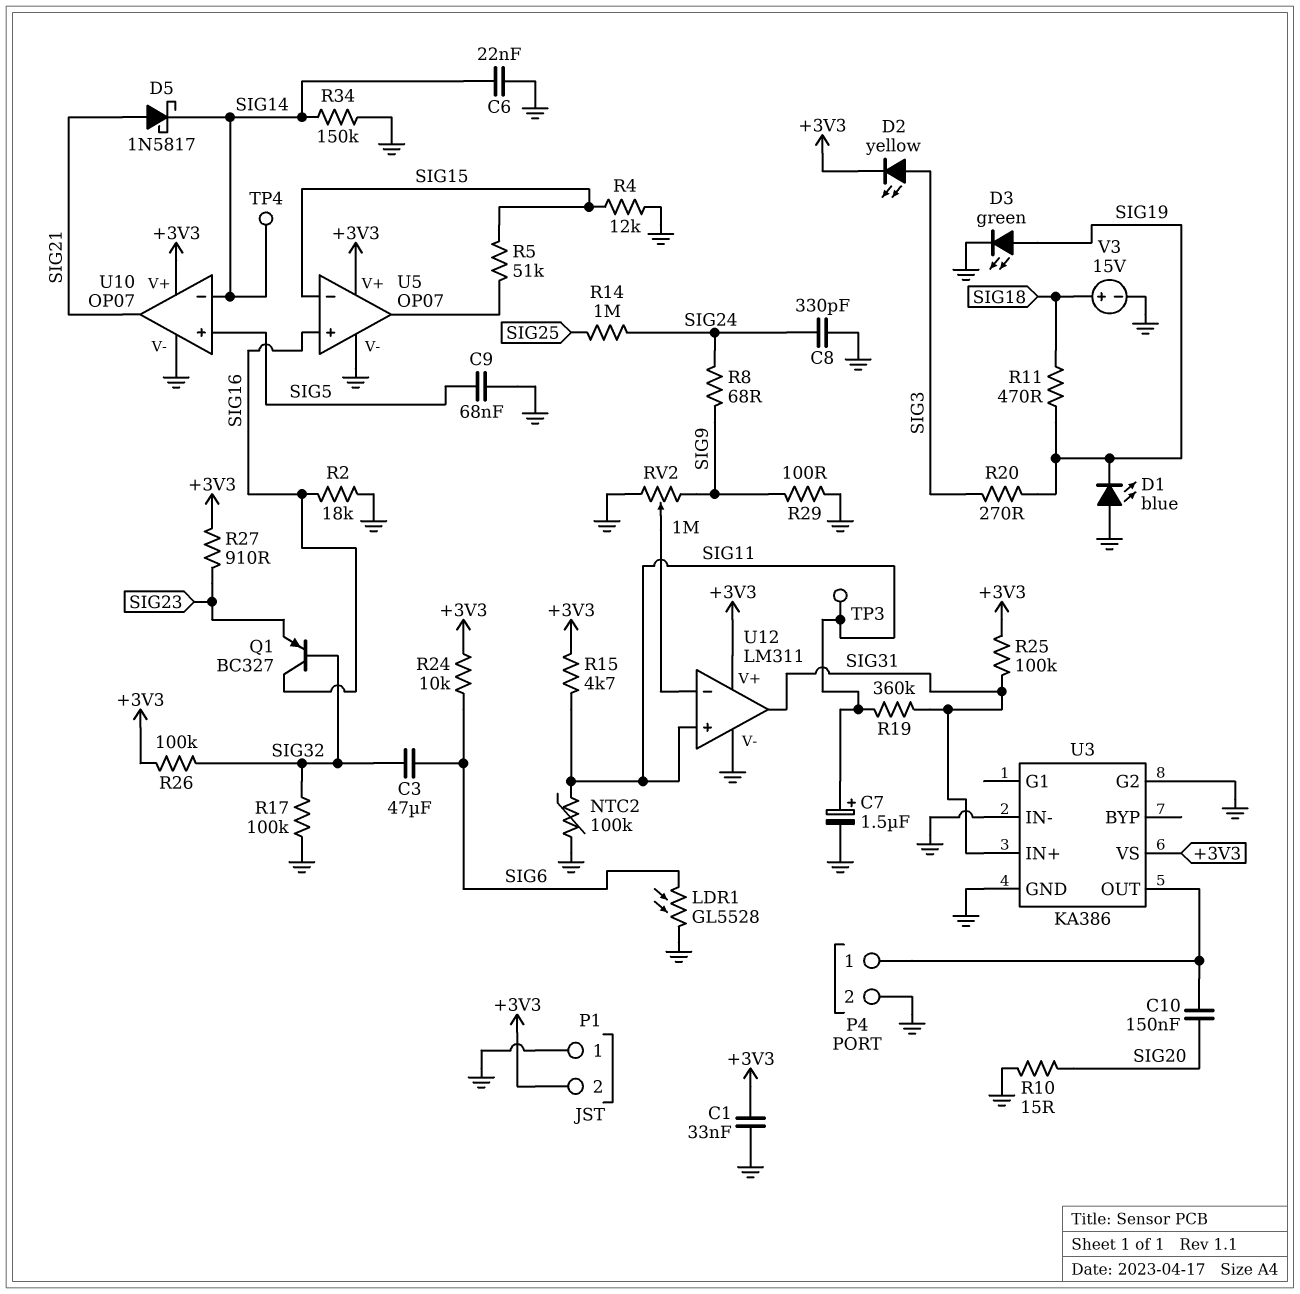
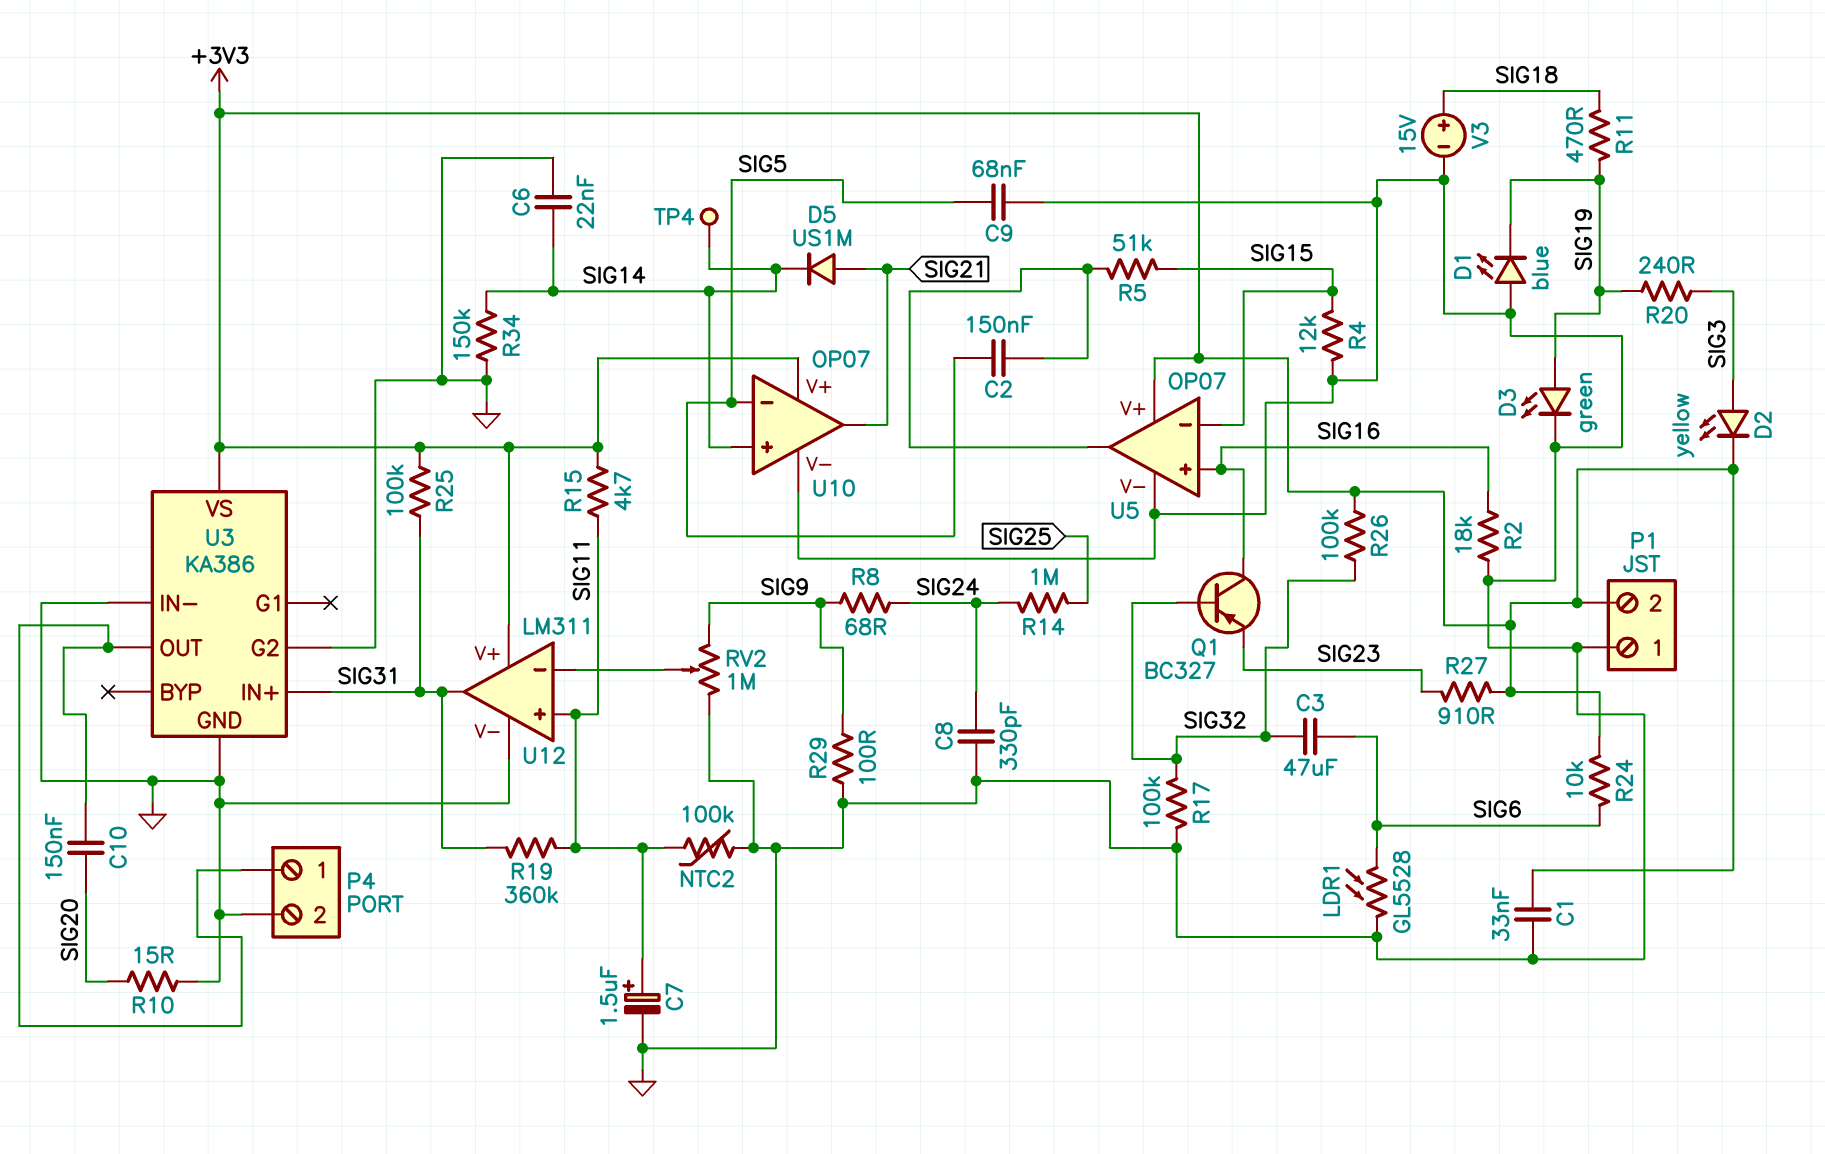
C2: none -> 150nF (SIG5, U5/out)
D5: schottky 1N5817 (A SIG21, K SIG14) -> diode US1M (A SIG21, K SIG14)
R20: 270 (SIG3, SIG19) -> 240 (SIG3, SIG19)
TP3: test point (SIG11) -> none
U10 pin in+: SIG5 -> SIG14
U10 pin in-: SIG14 -> SIG5

